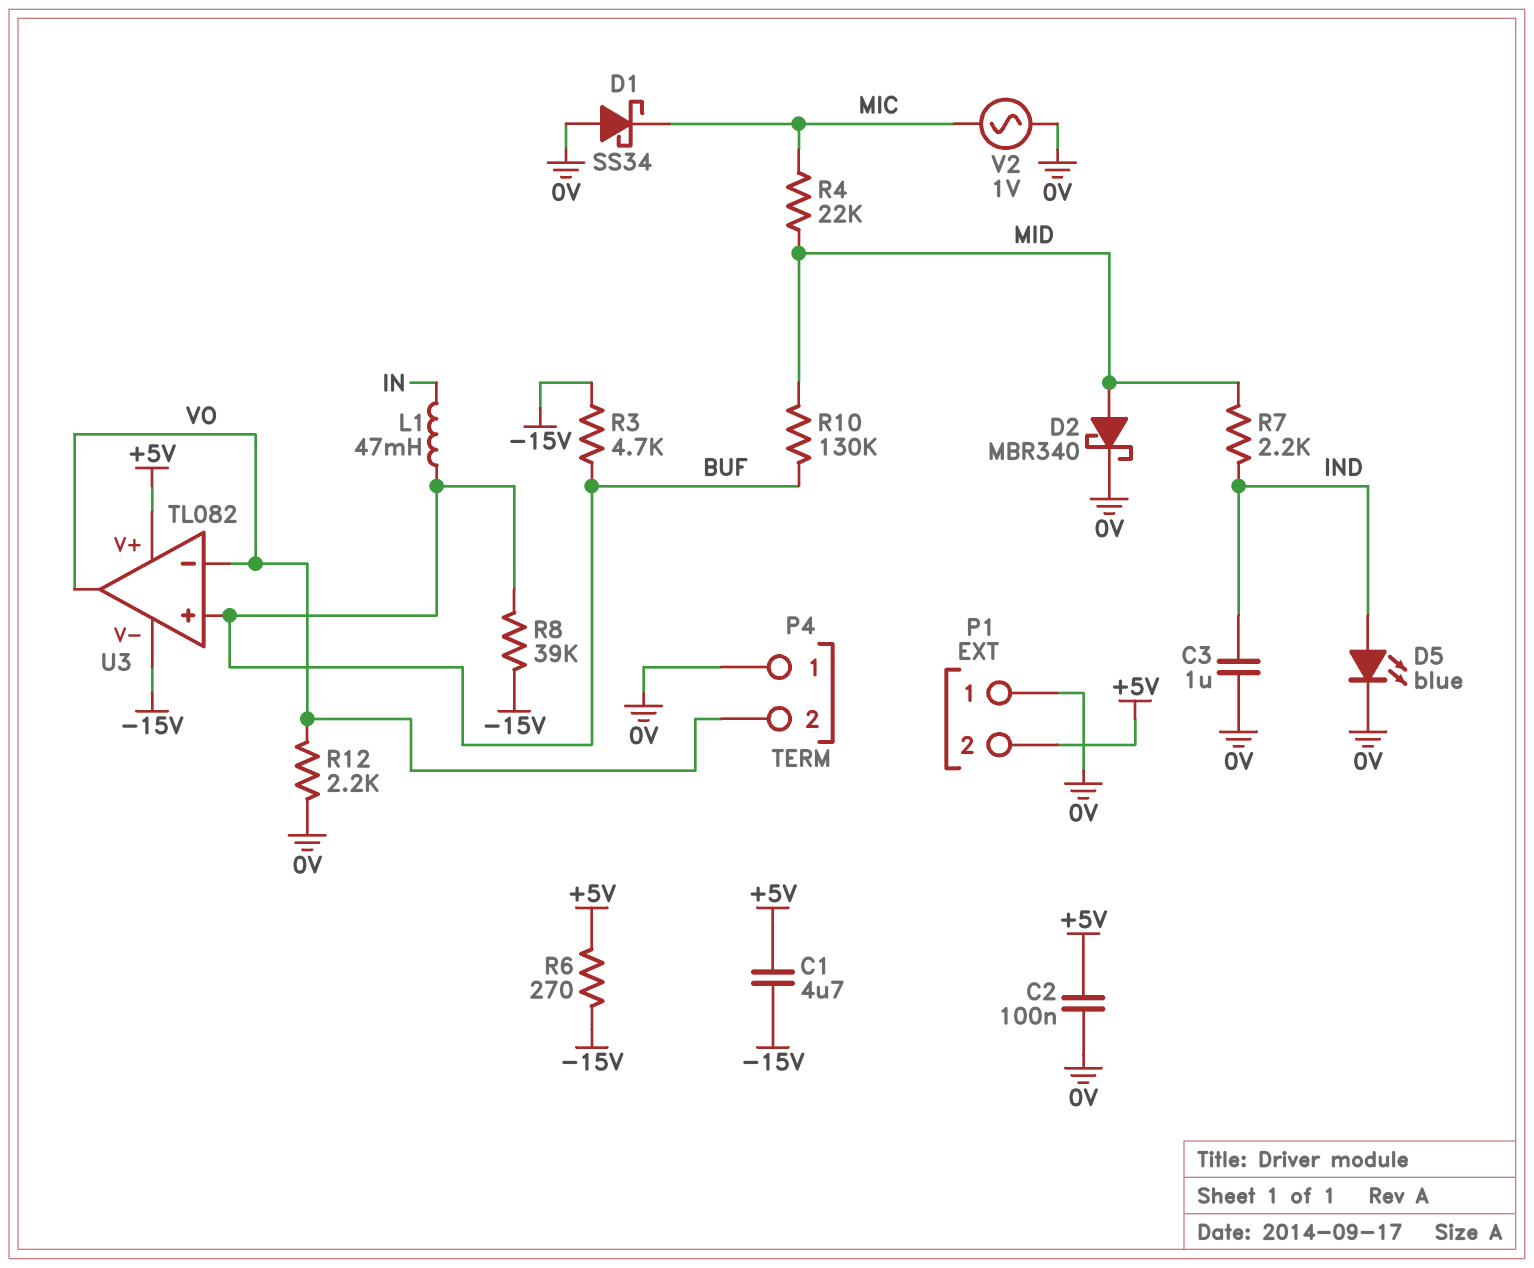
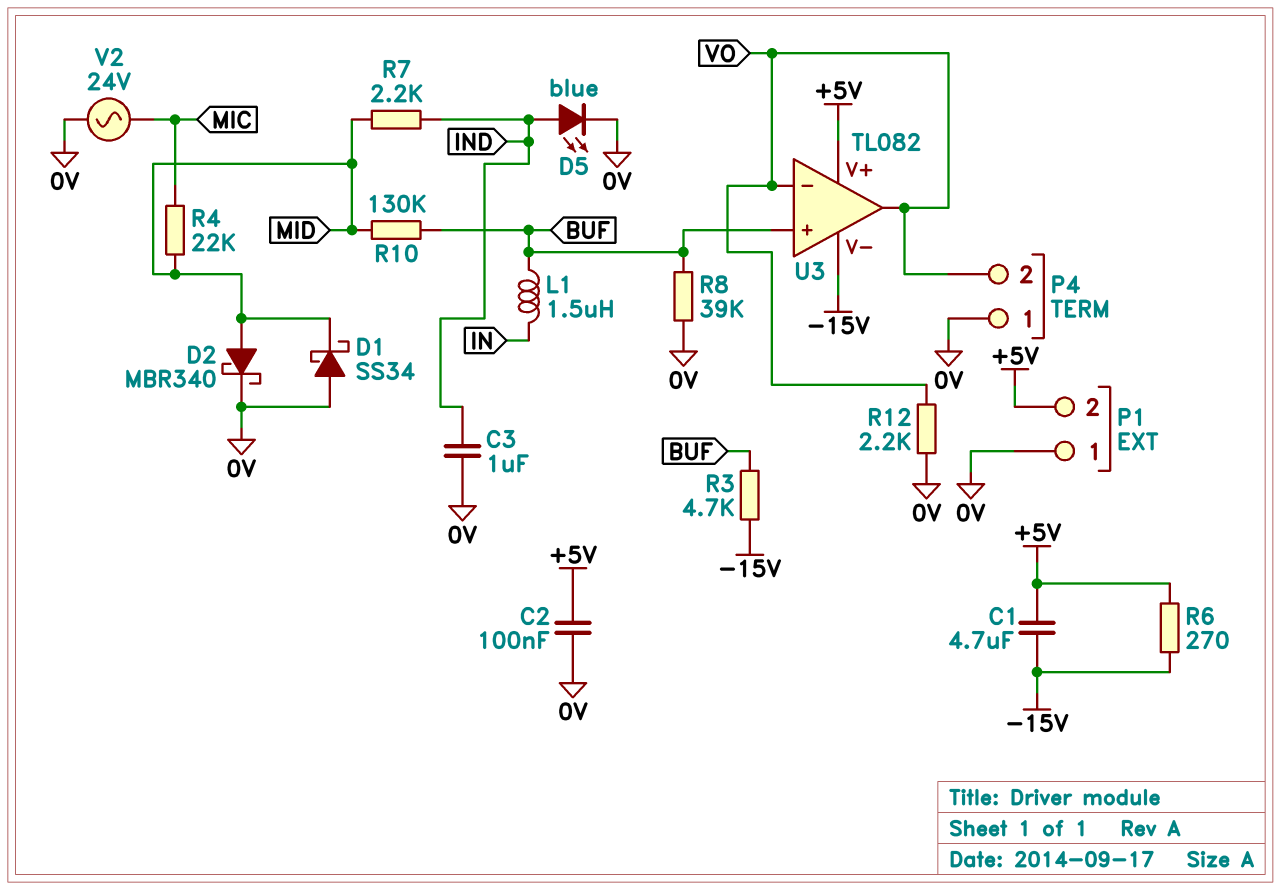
D1: schottky SS34 (A 0V, K MIC) -> schottky SS34 (A 0V, K MID)
L1: 47mH (BUF, IN) -> 1.5uH (BUF, IN)
R8: 39k (-15V, BUF) -> 39k (0V, BUF)
V2: AC 1V (0V, MIC) -> AC 24V (0V, MIC)

